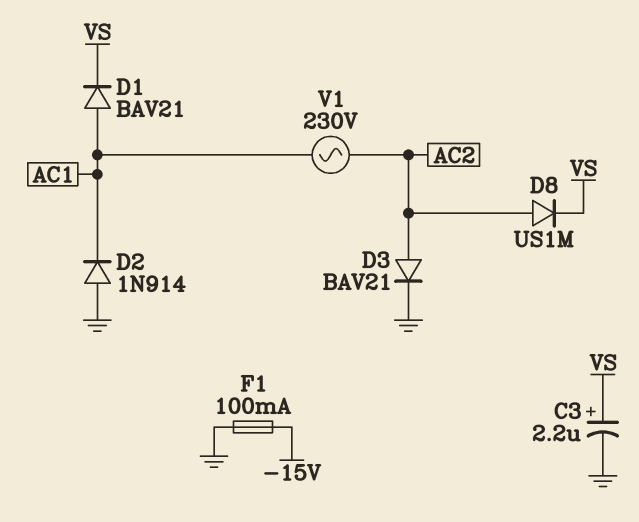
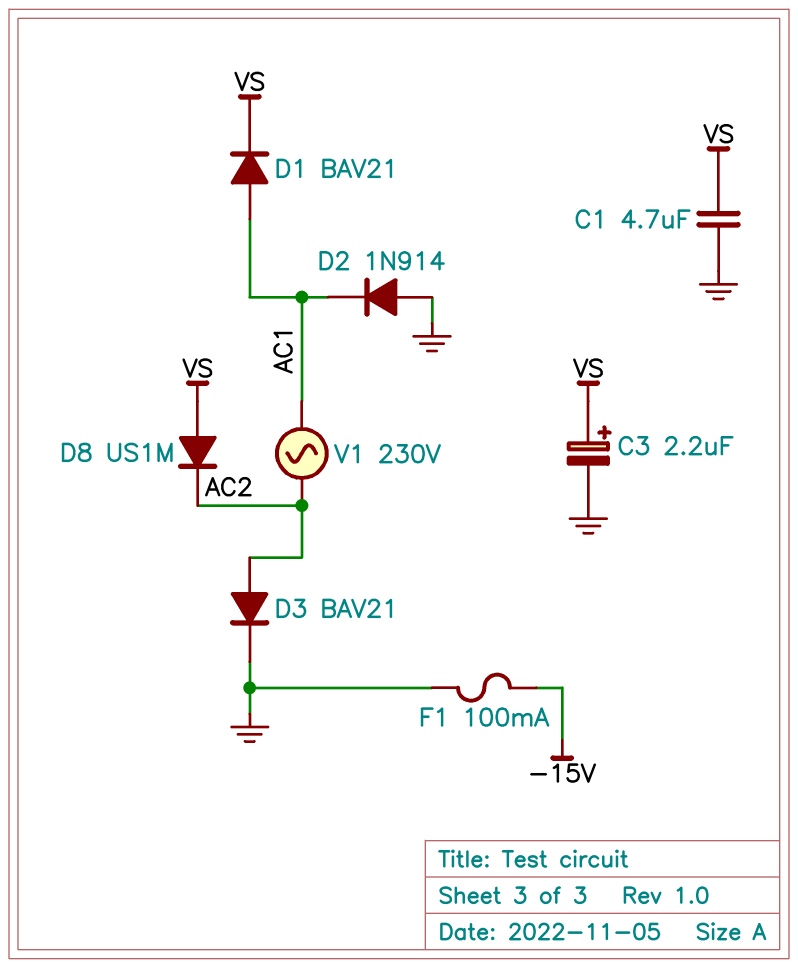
C1: none -> 4.7uF (GND, VS)
D8: diode US1M (A AC2, K VS) -> diode US1M (A VS, K AC2)

